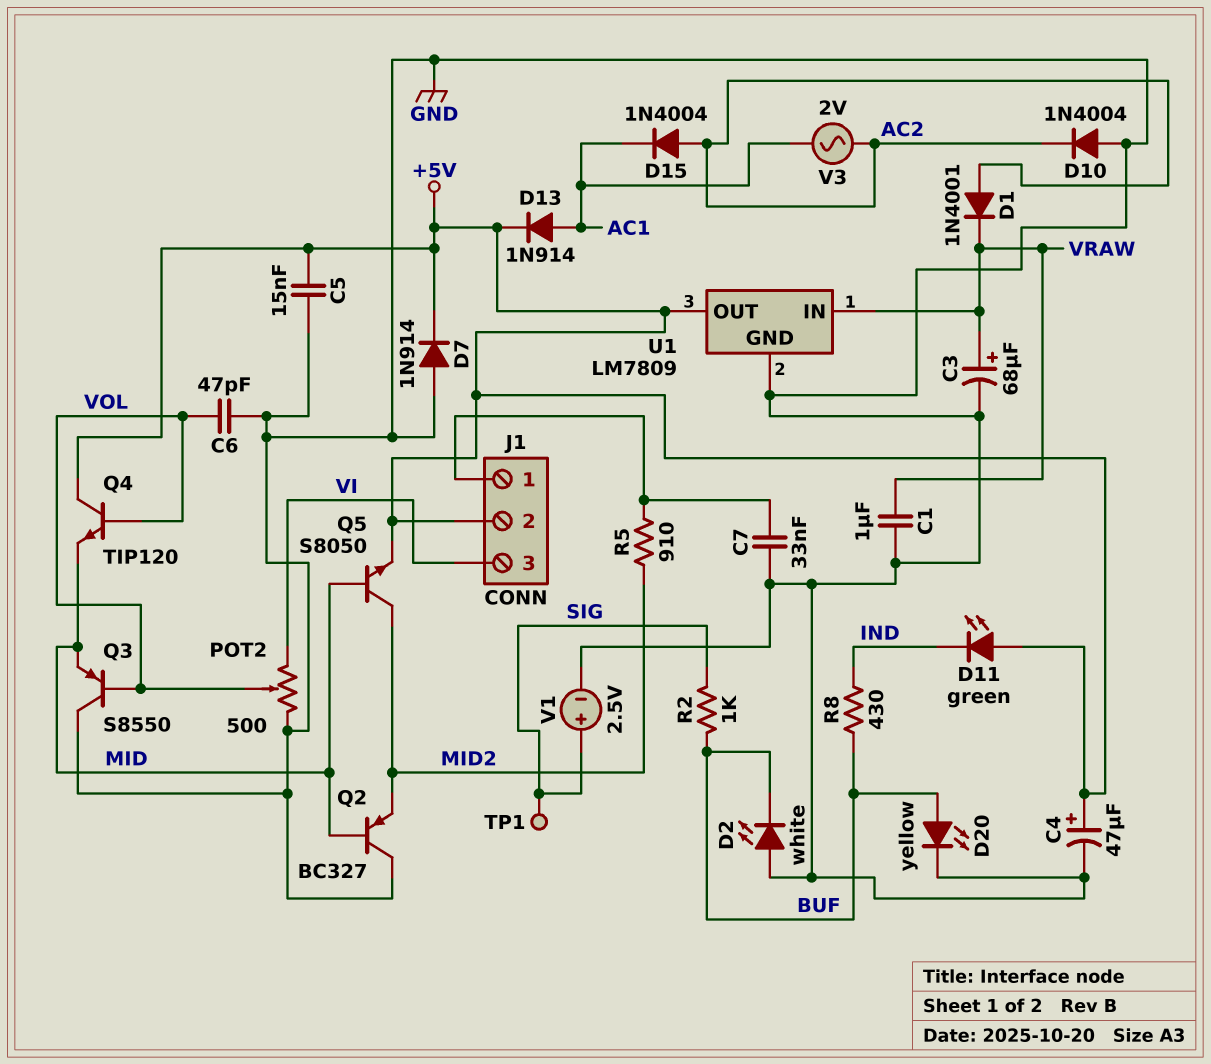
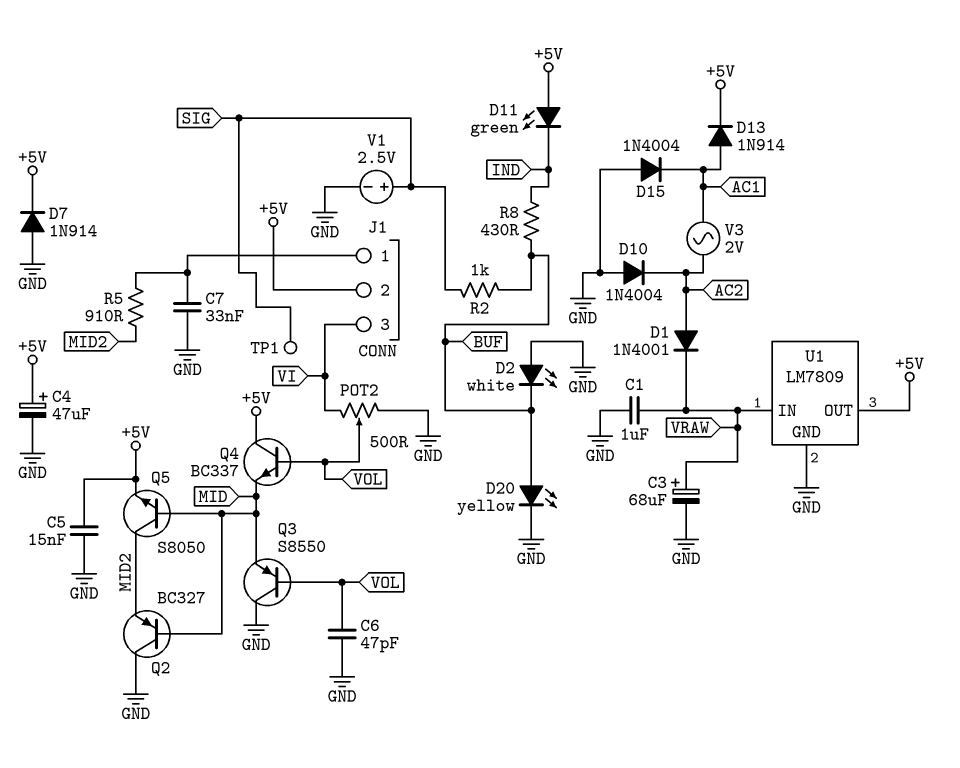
D15: diode 1N4004 (A AC2, K AC1) -> diode 1N4004 (A GND, K AC1)
Q4: NPN TIP120 (B VOL, C +5V, E MID) -> NPN BC337 (B VOL, C +5V, E MID)

